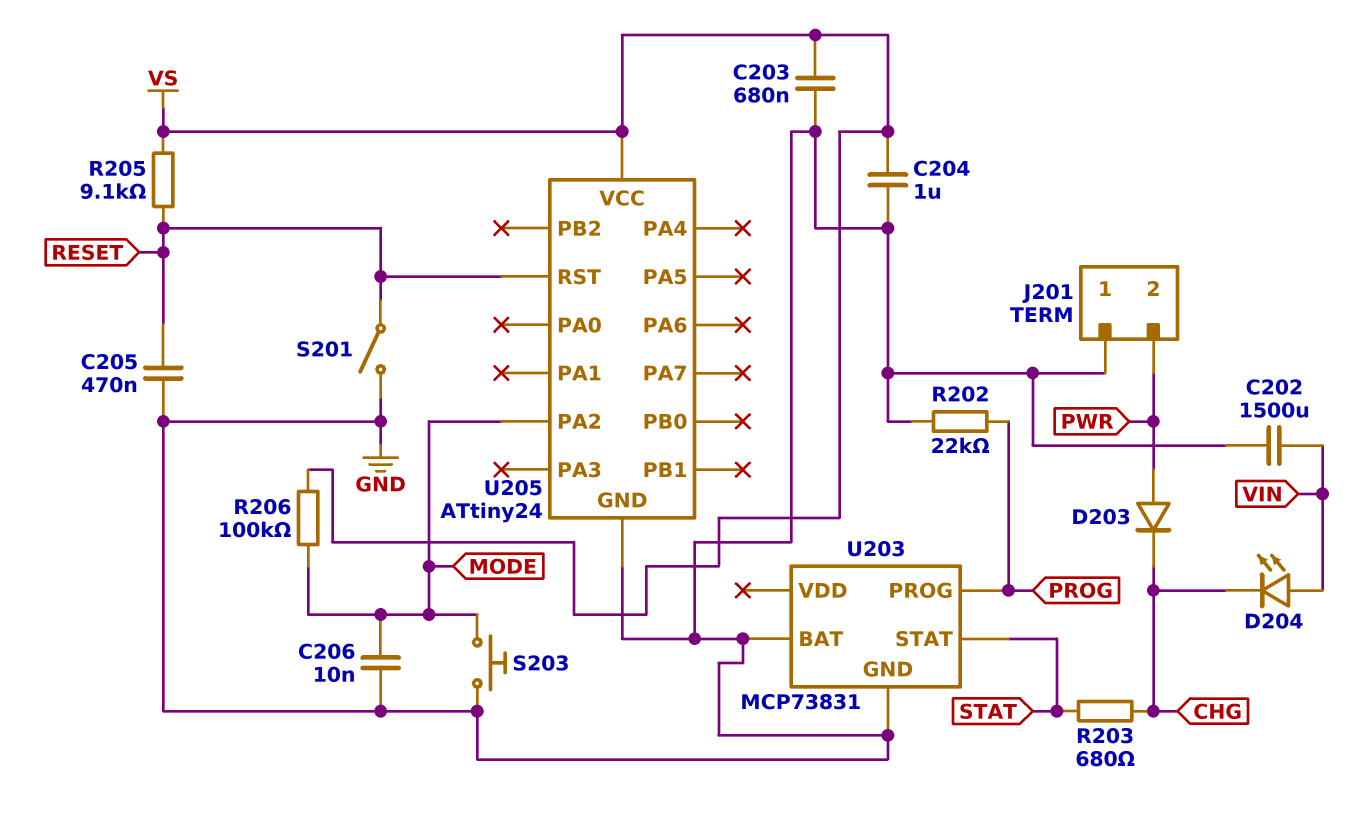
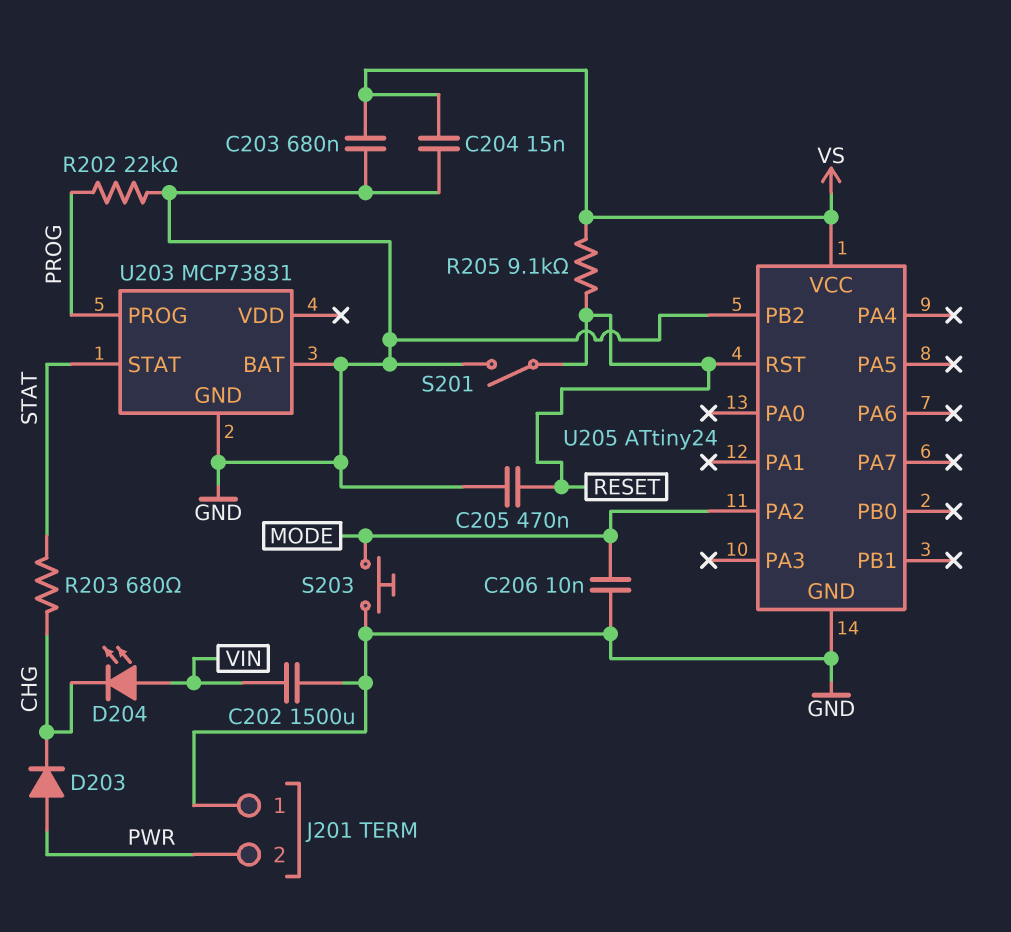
C204: 1uF (GND, VS) -> 15nF (GND, VS)
R206: 100k (MODE, VS) -> none
U205 pin PB2: none -> GND

